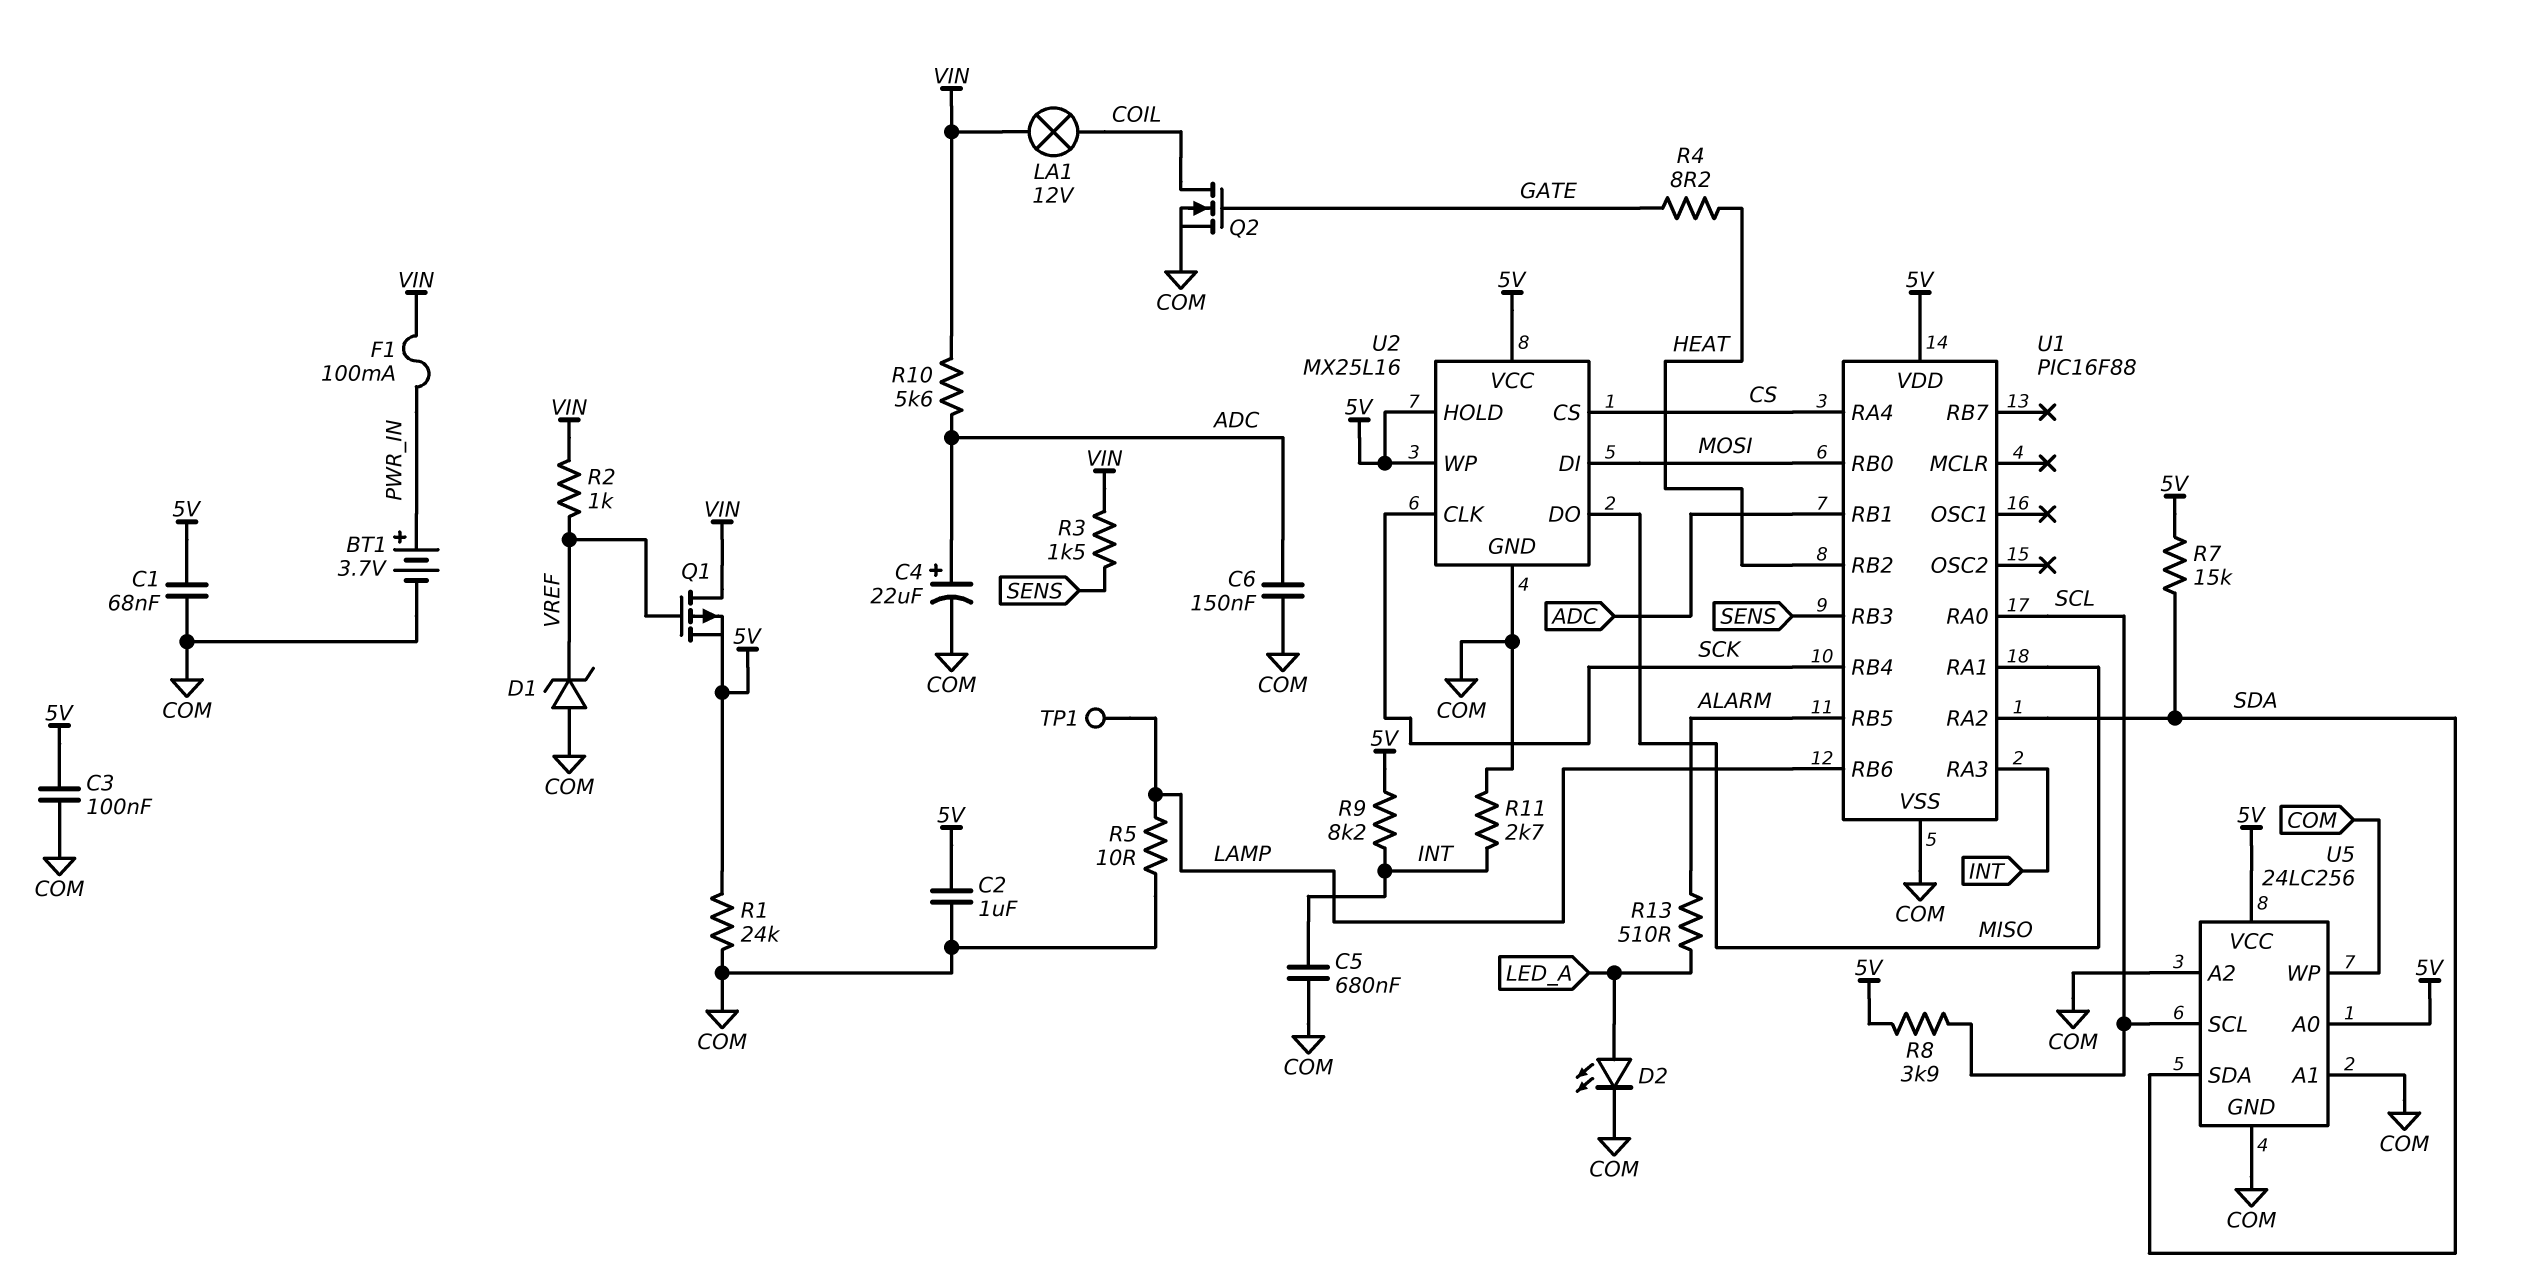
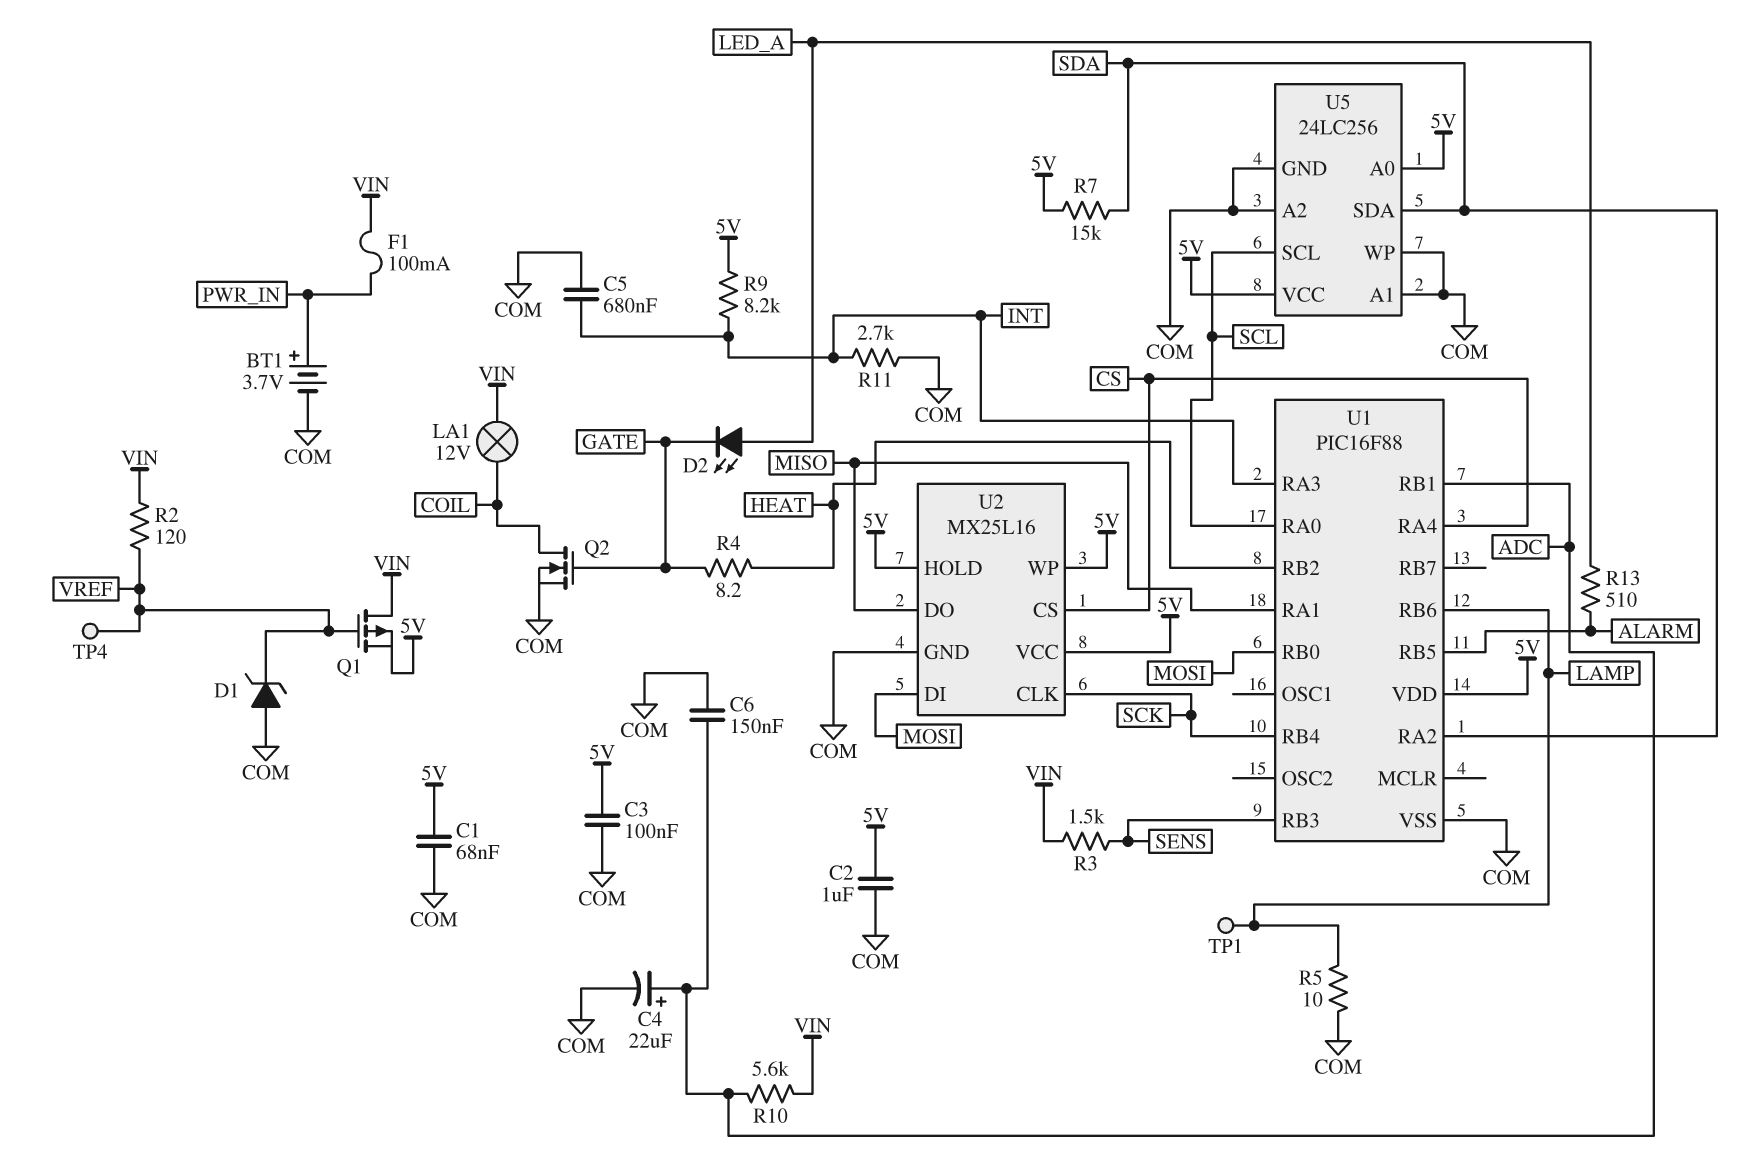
D2: LED (A LED_A, K COM) -> LED (A LED_A, K GATE)
R1: 24k (5V, COM) -> none
R2: 1k (VIN, VREF) -> 120 (VIN, VREF)
R8: 3.9k (5V, SCL) -> none
TP4: none -> test point (VREF)

